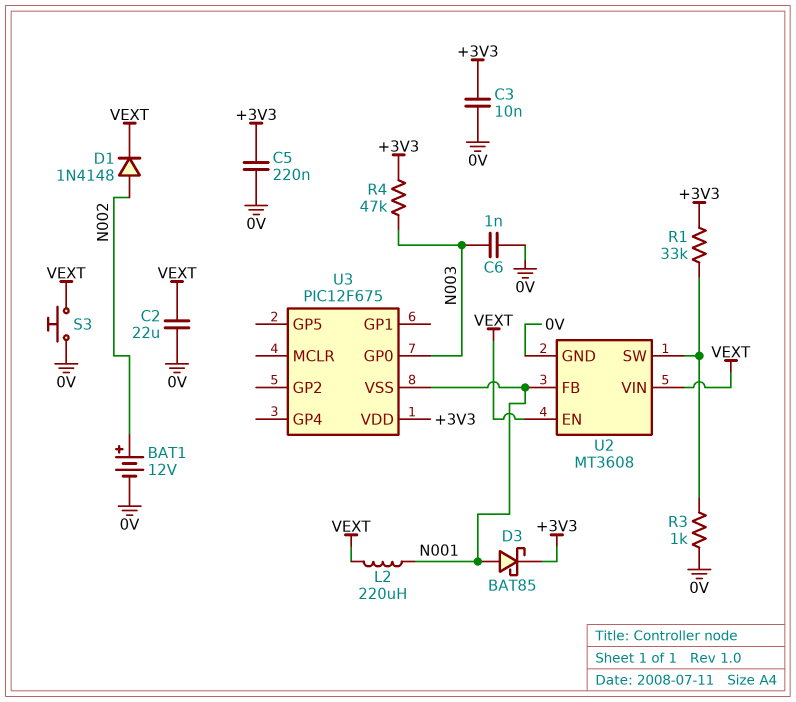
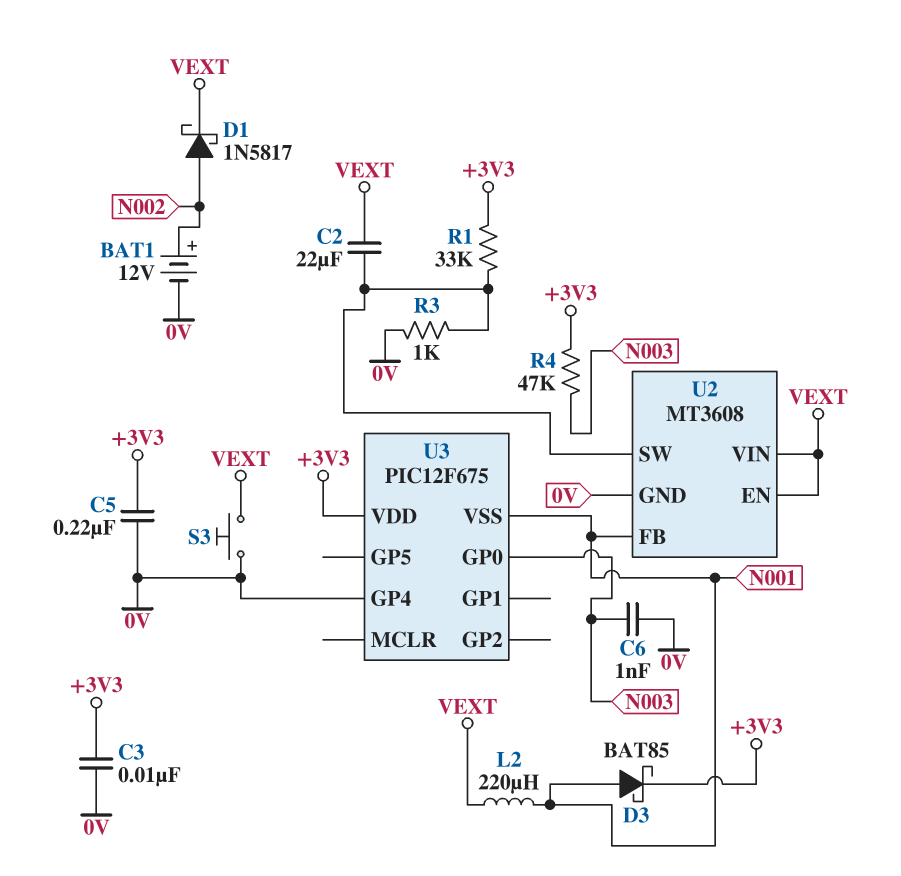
C2: 22uF (0V, VEXT) -> 22uF (U2/SW, VEXT)
D1: diode 1N4148 (A N002, K VEXT) -> schottky 1N5817 (A N002, K VEXT)
U3 pin GP4: none -> 0V

